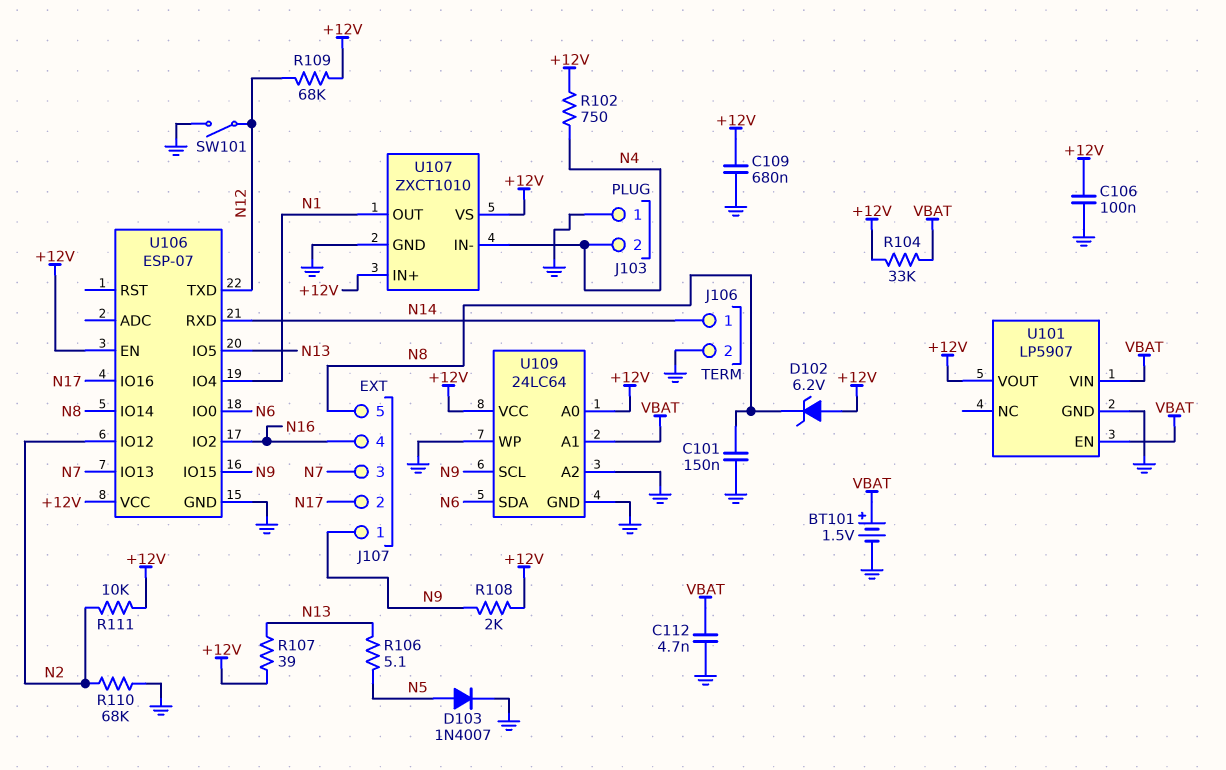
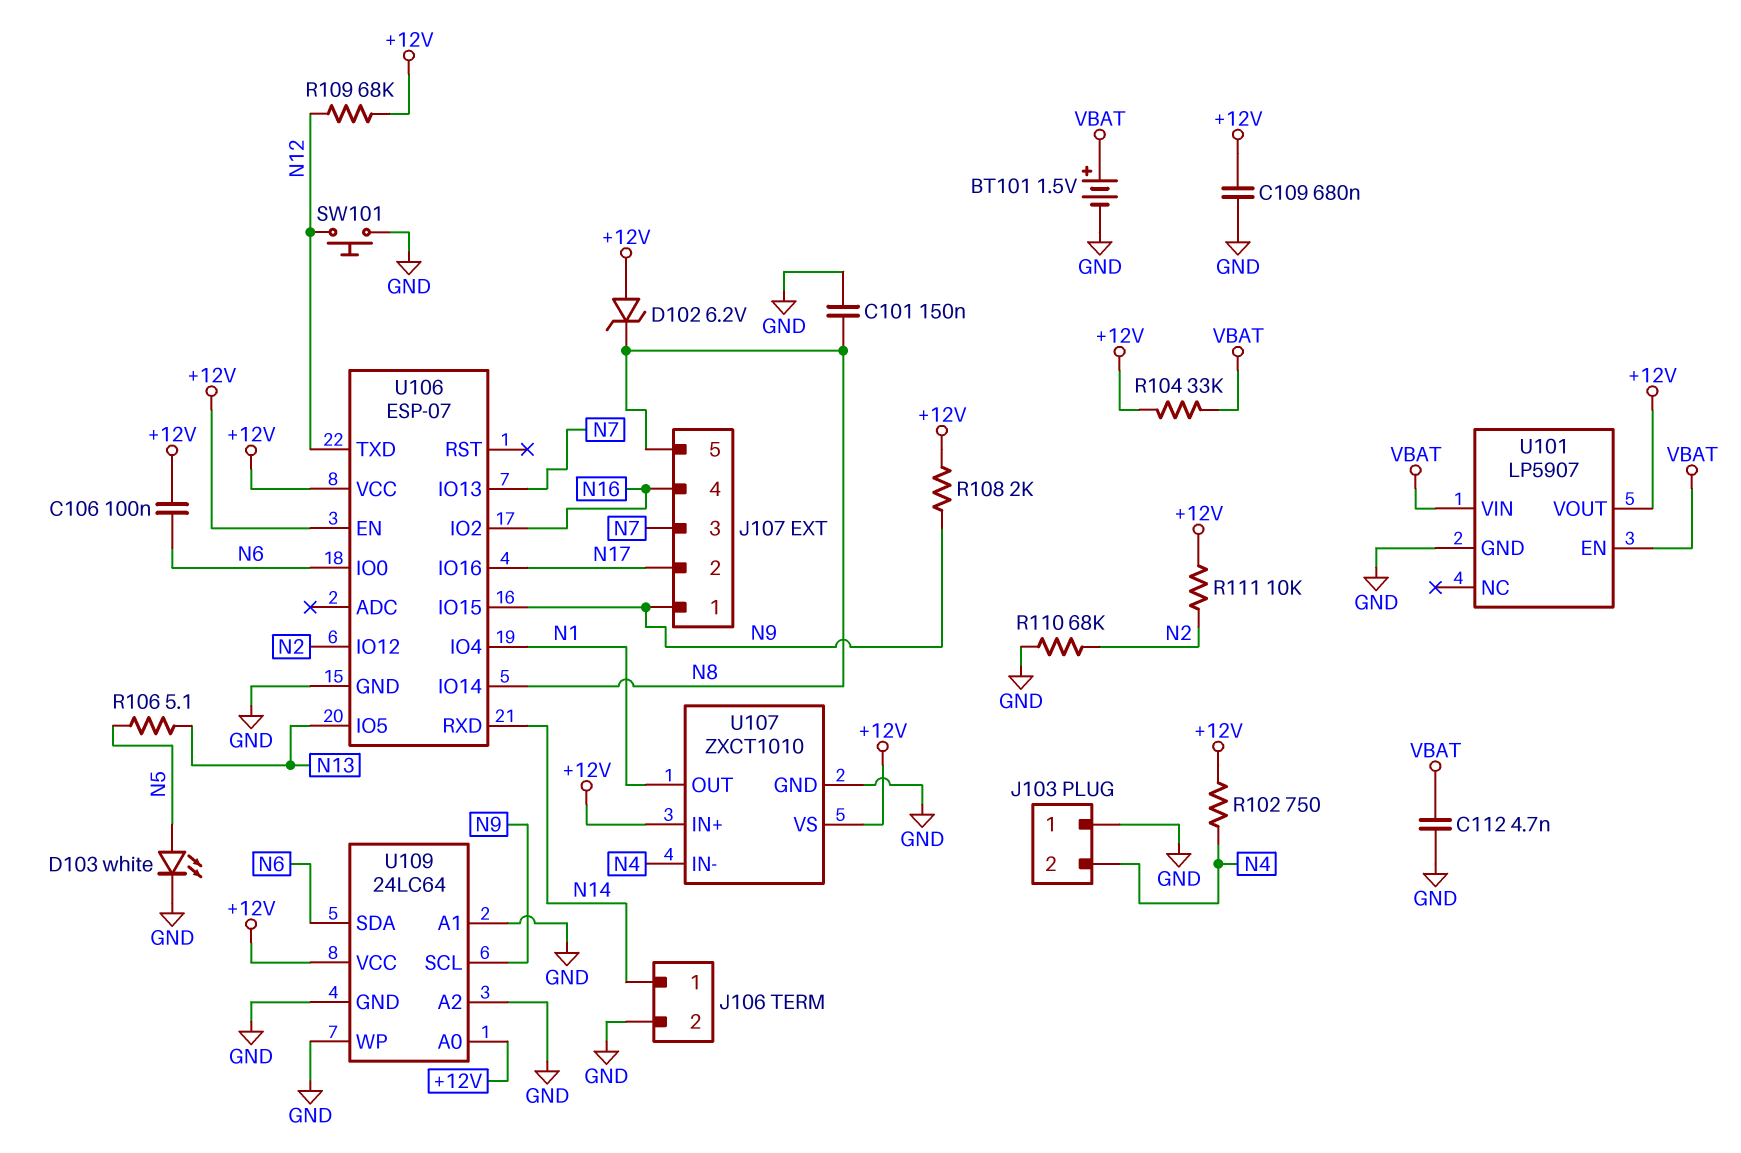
C106: 100nF (+12V, GND) -> 100nF (+12V, N6)
D103: diode 1N4007 (A N5, K GND) -> LED white (A N5, K GND)
R107: 39 (+12V, N13) -> none
SW101: switch (GND, N12) -> button (GND, N12)
U109 pin A1: VBAT -> GND

